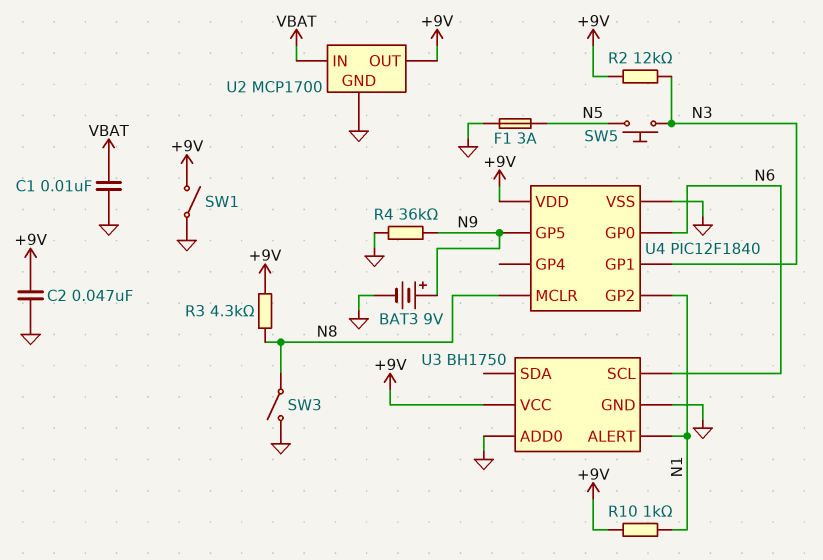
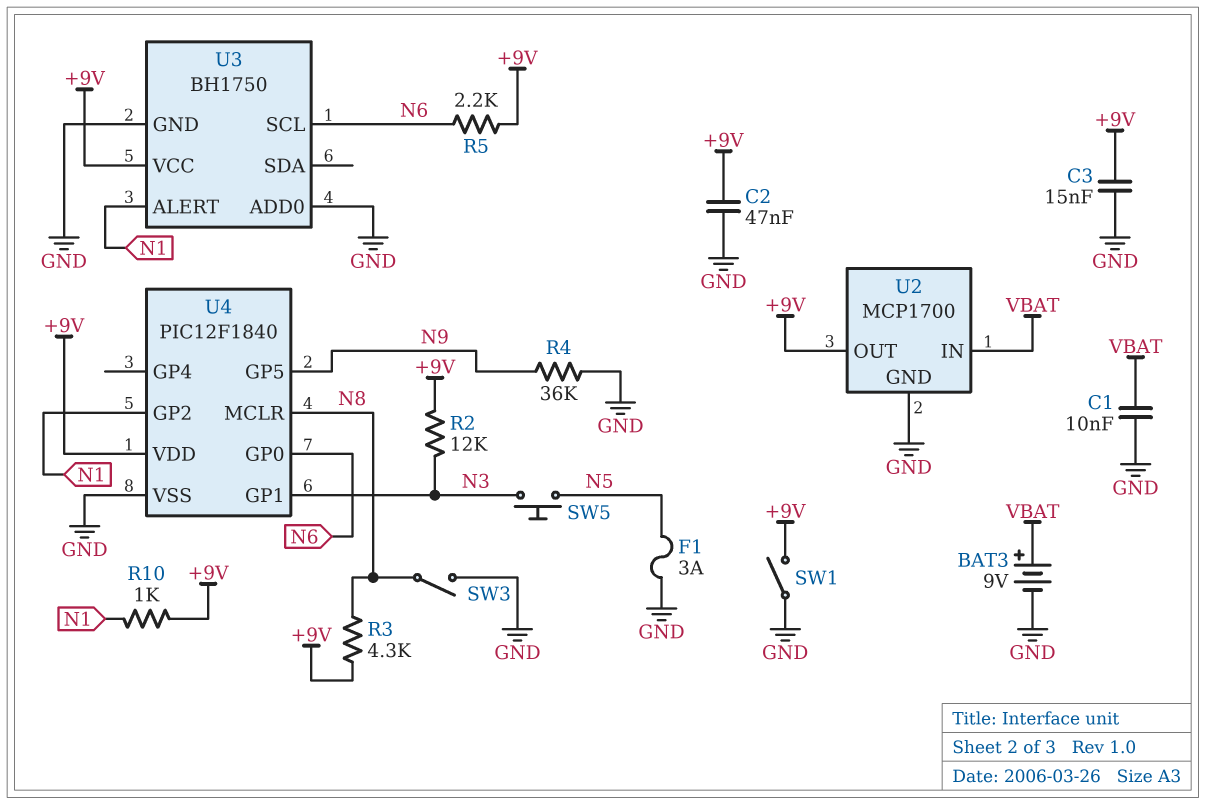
BAT3: 9V (plus N9, minus GND) -> 9V (plus VBAT, minus GND)
C3: none -> 15nF (+9V, GND)
R5: none -> 2.2k (+9V, N6)

